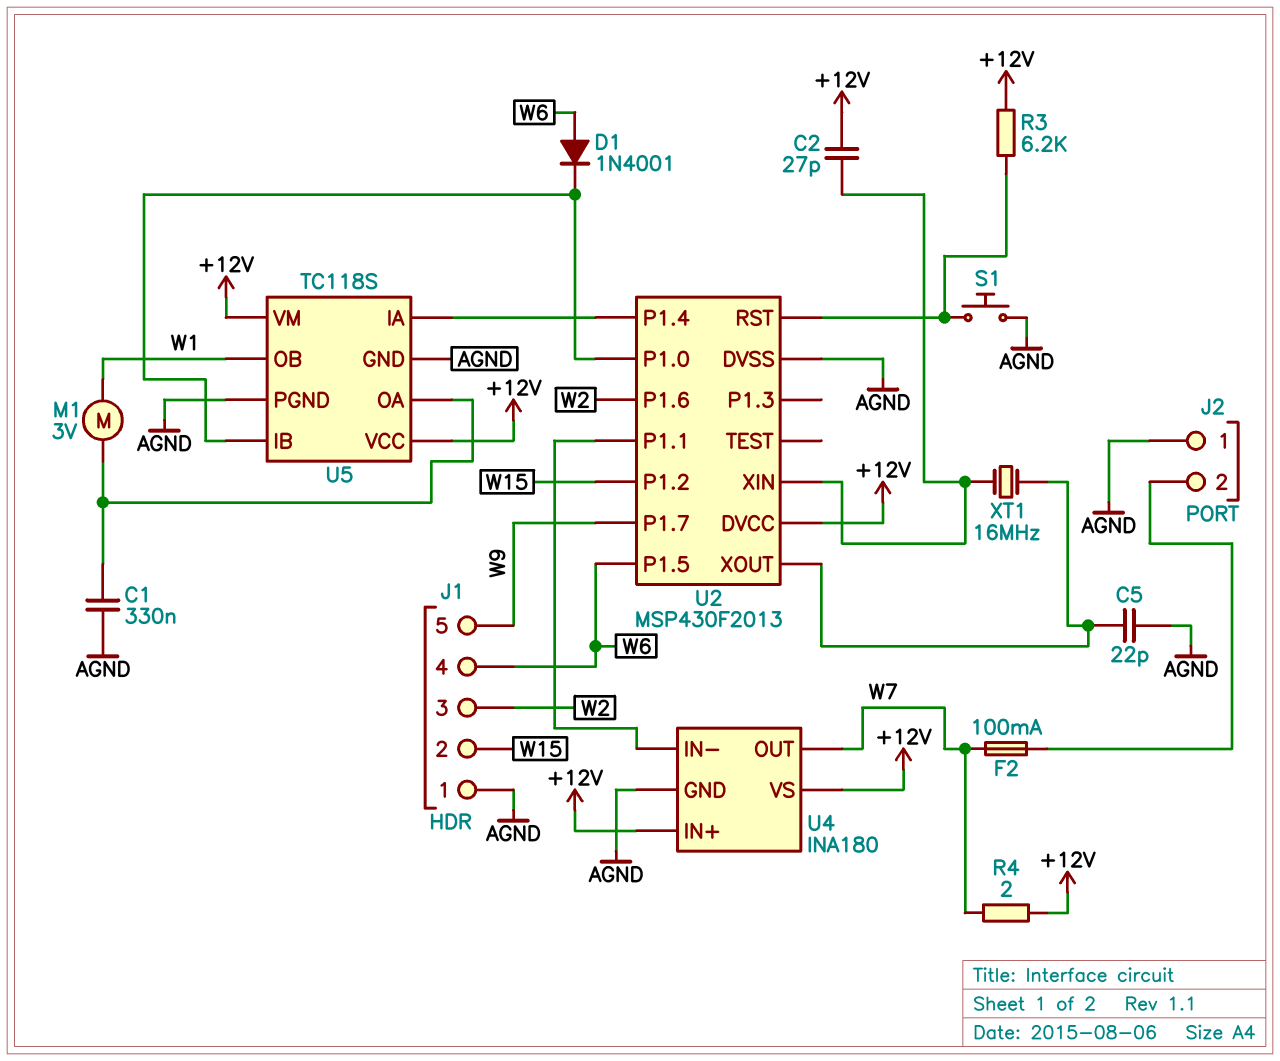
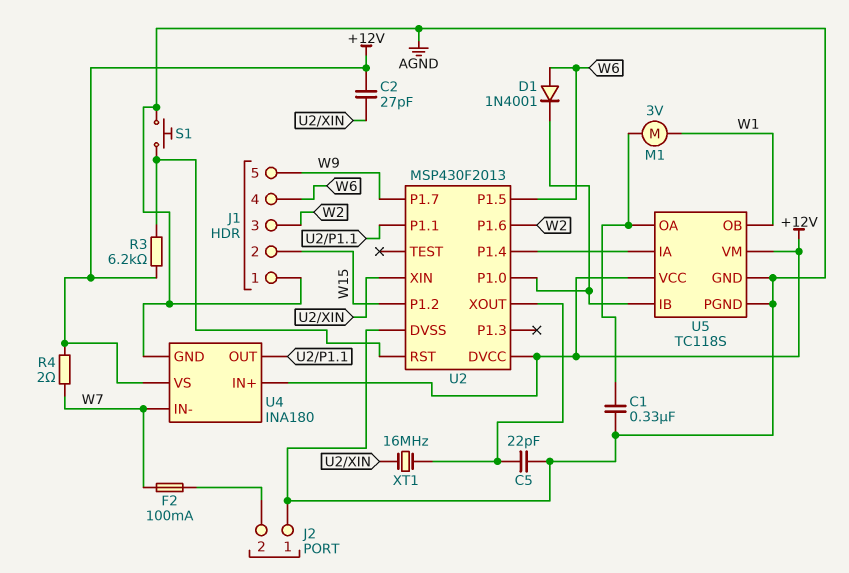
U4 pin IN-: U2/P1.1 -> W7
U4 pin OUT: W7 -> U2/P1.1

